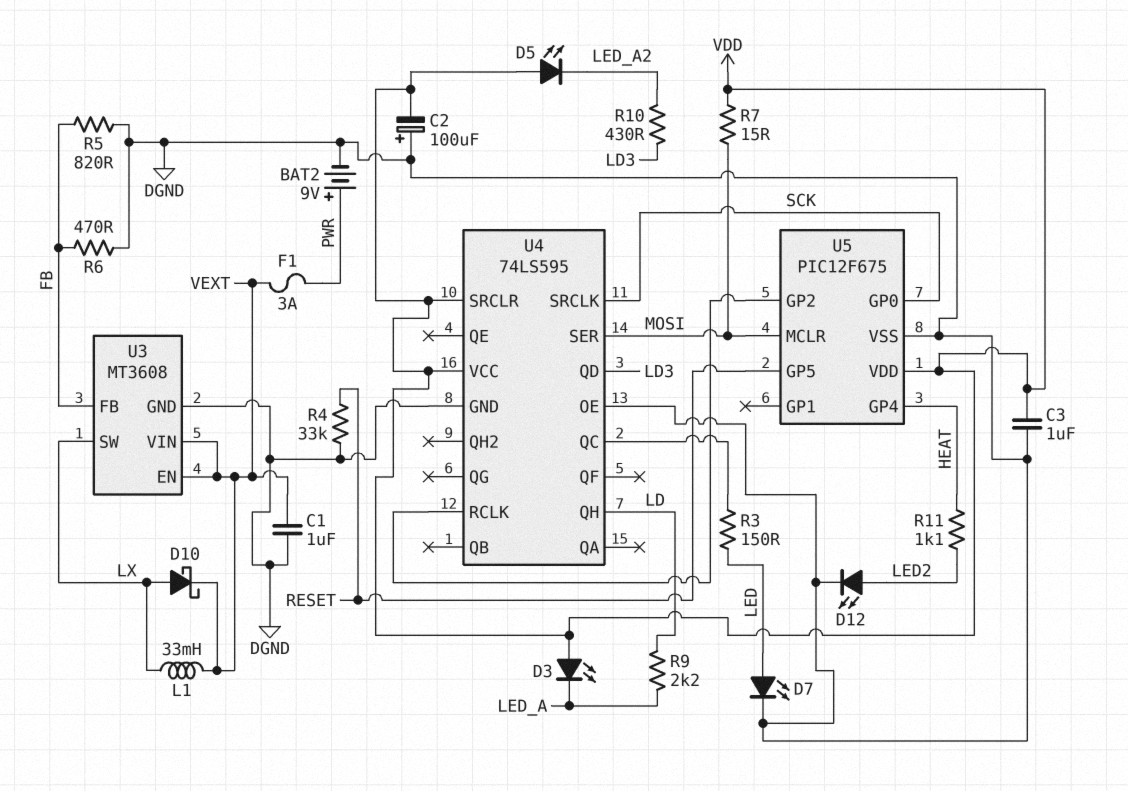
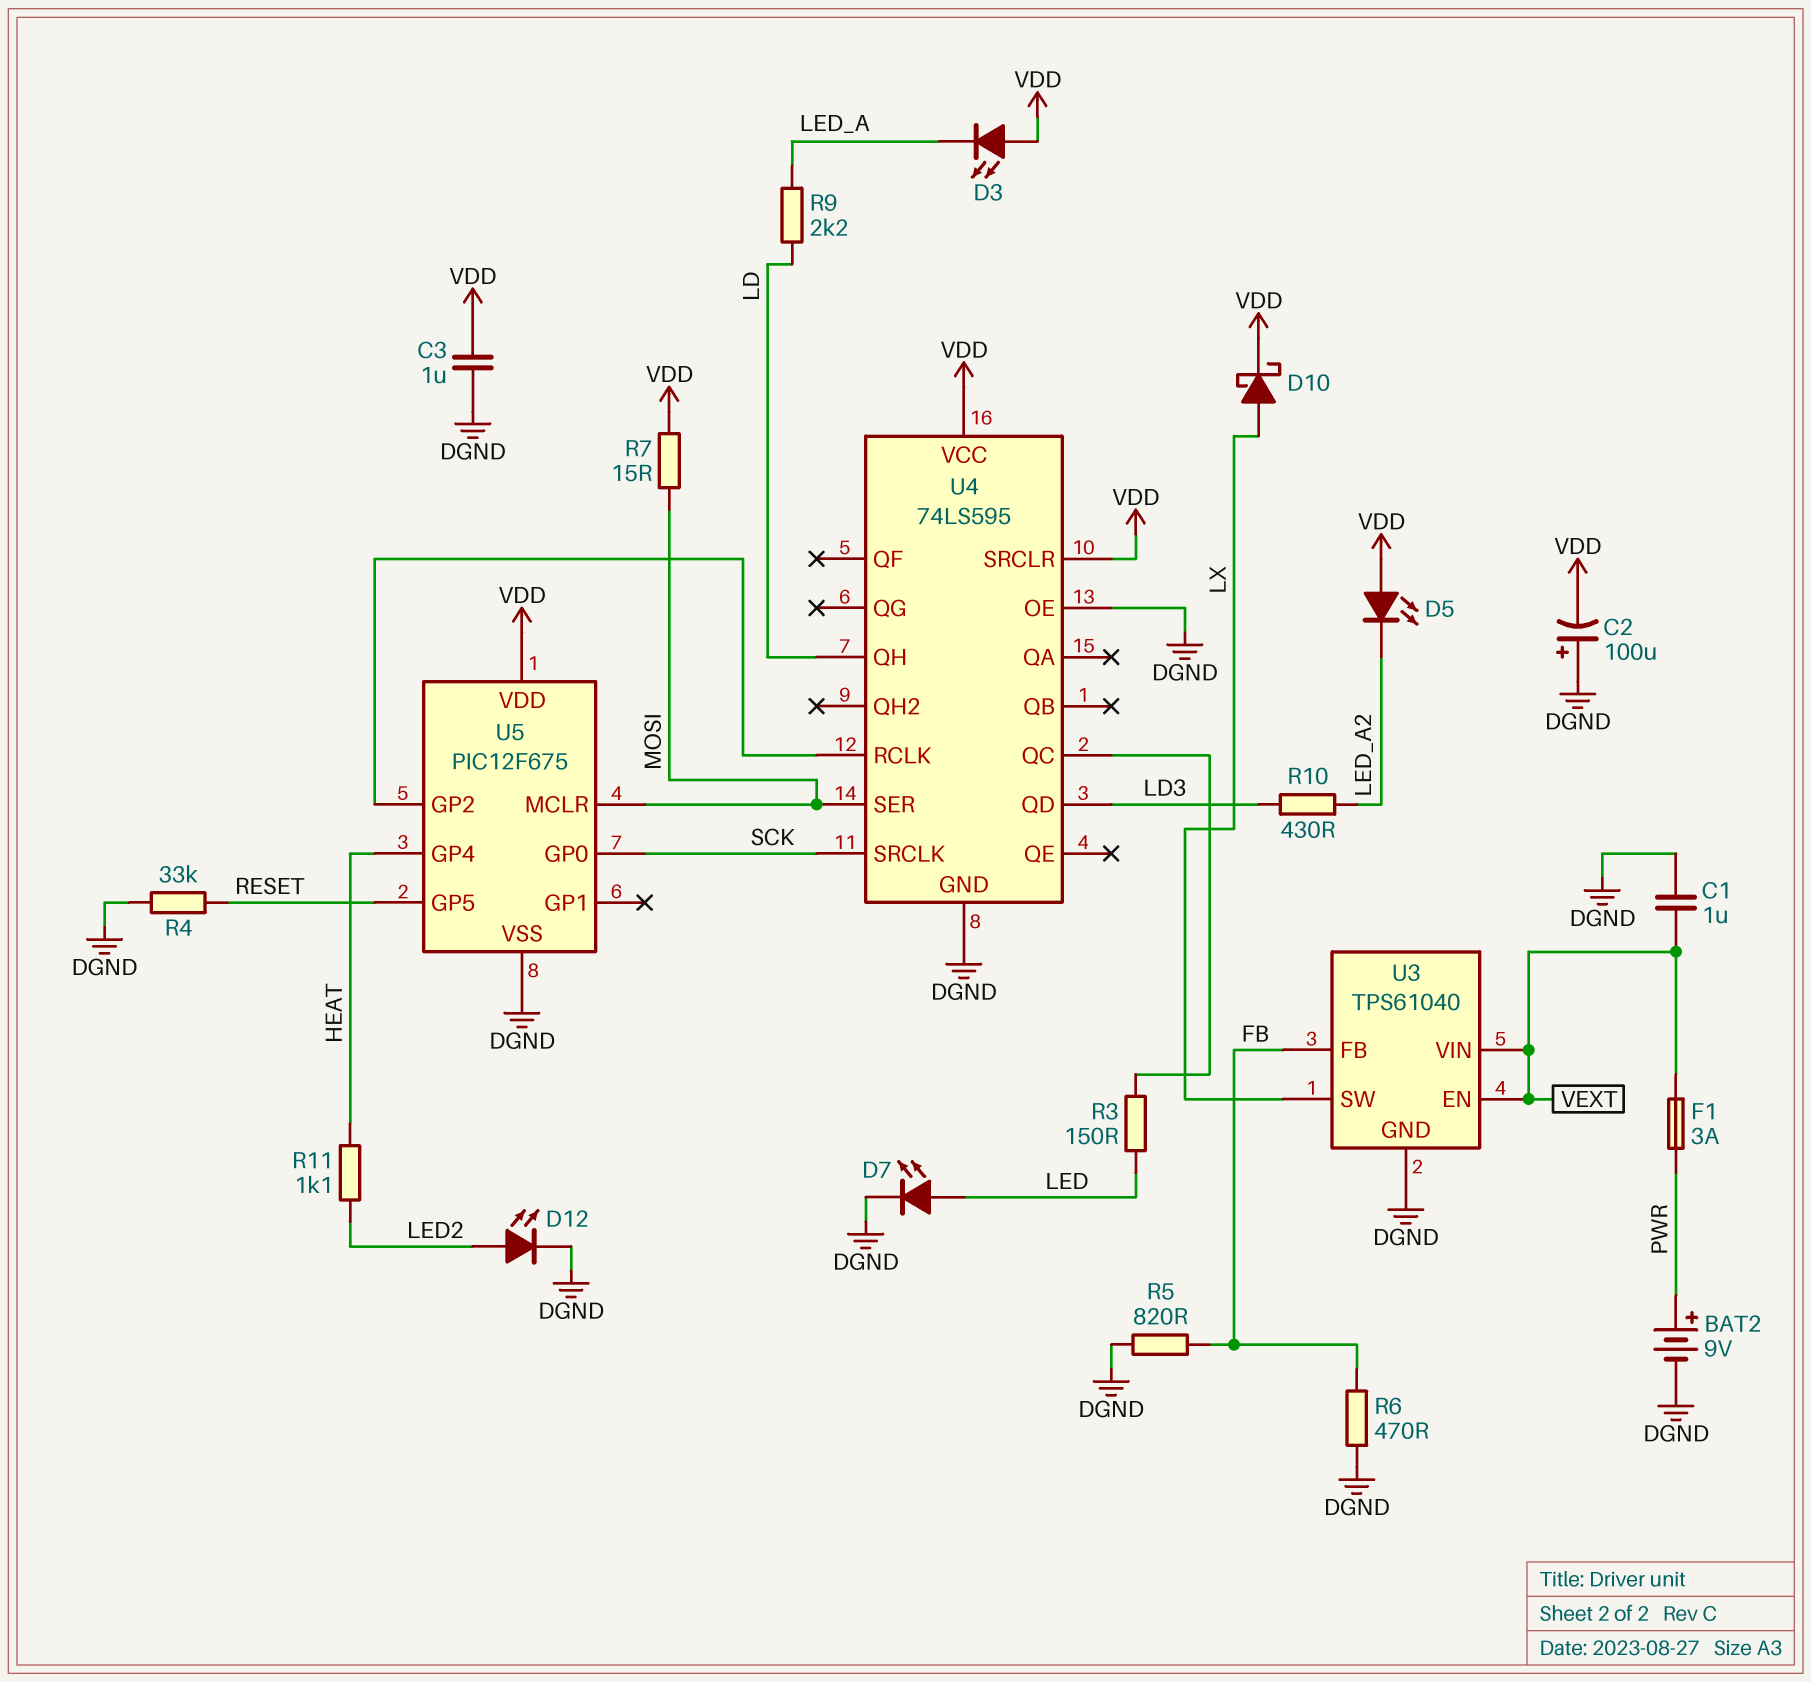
D10: schottky (A LX, K VEXT) -> schottky (A LX, K VDD)
L1: 33mH (LX, VEXT) -> none
U3: MT3608 -> TPS61040

